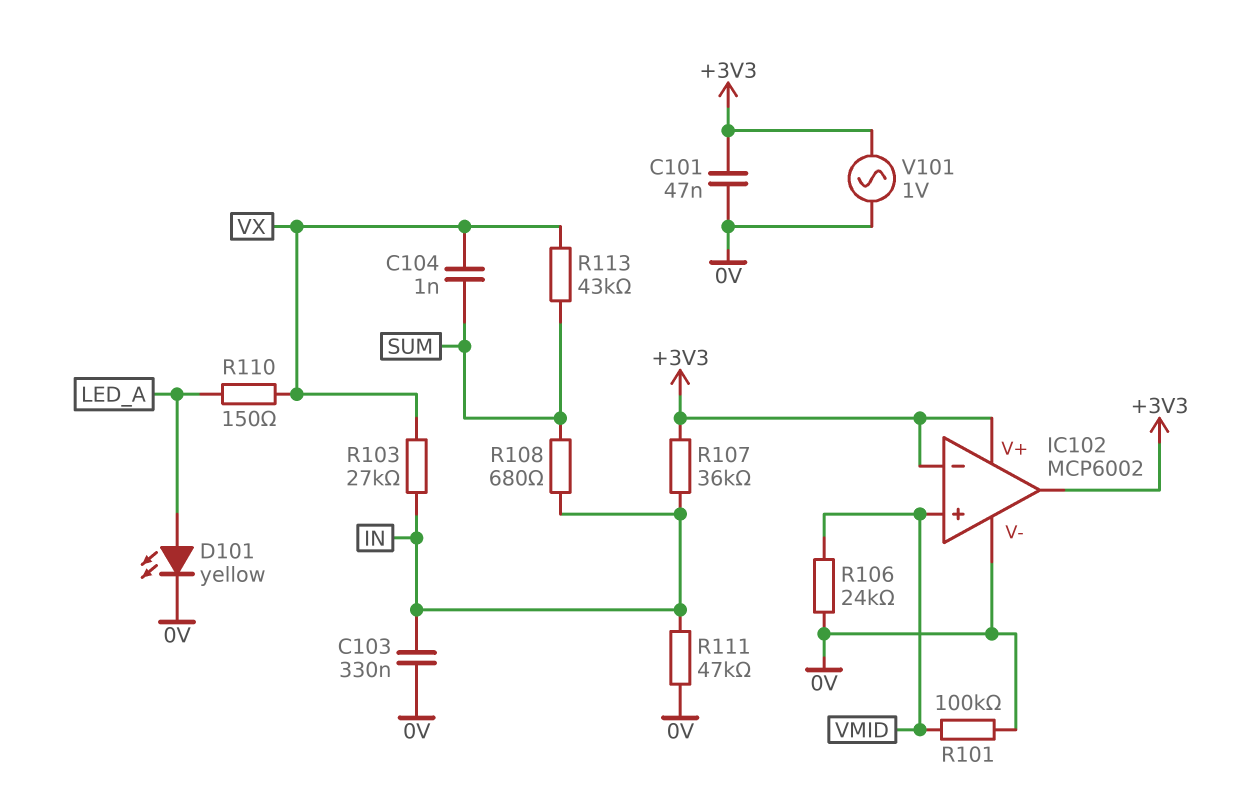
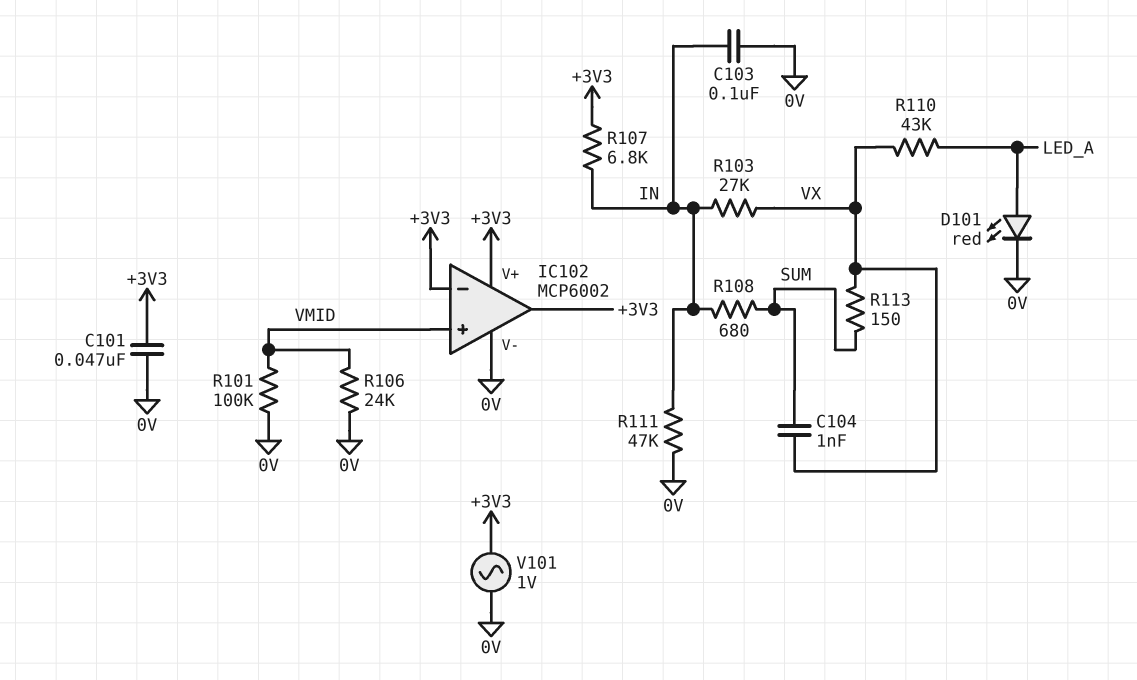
C103: 330nF (0V, IN) -> 100nF (0V, IN)
D101: LED yellow (A LED_A, K 0V) -> LED red (A LED_A, K 0V)
R107: 36k (+3V3, IN) -> 6.8k (+3V3, IN)
R110: 150 (LED_A, VX) -> 43k (LED_A, VX)
R113: 43k (SUM, VX) -> 150 (SUM, VX)

